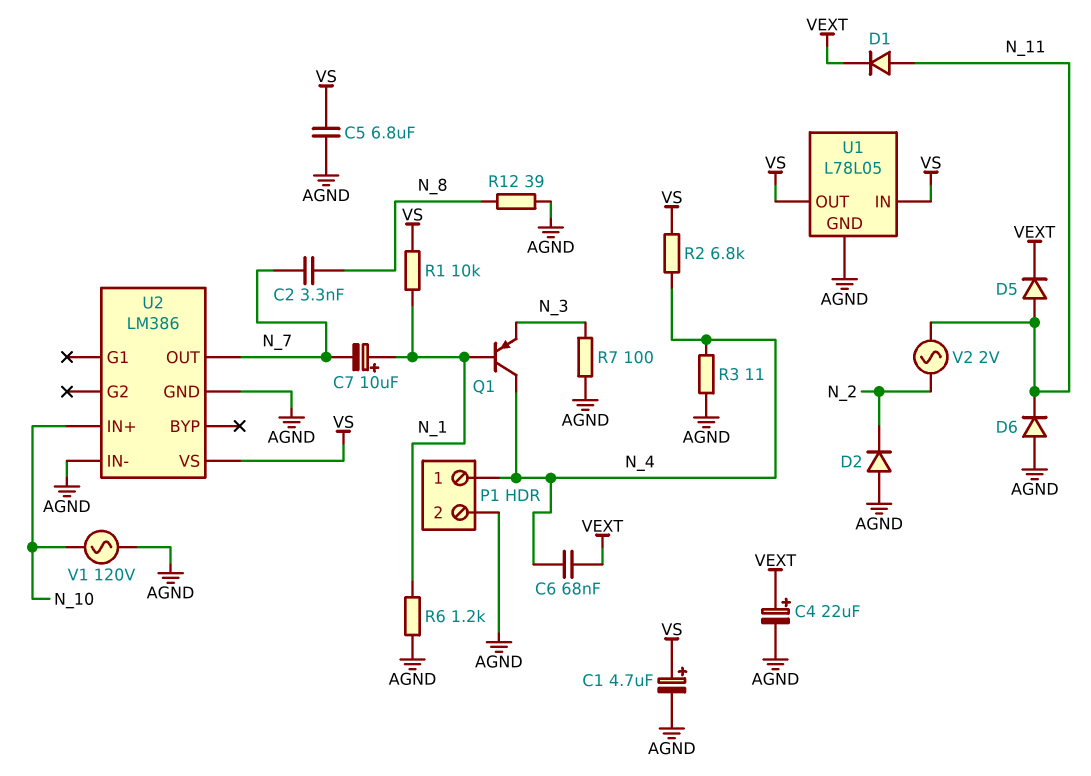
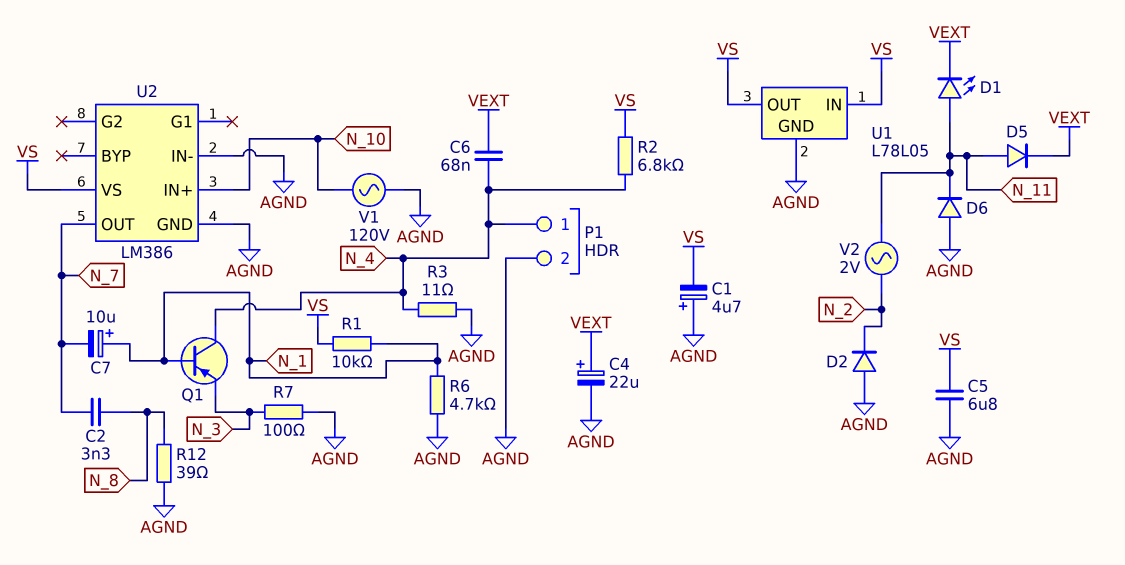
C1: 4.7uF (plus VS, minus AGND) -> 4.7uF (plus AGND, minus VS)
D1: diode (A N_11, K VEXT) -> LED (A N_11, K VEXT)
R6: 1.2k (AGND, N_1) -> 4.7k (AGND, N_1)

